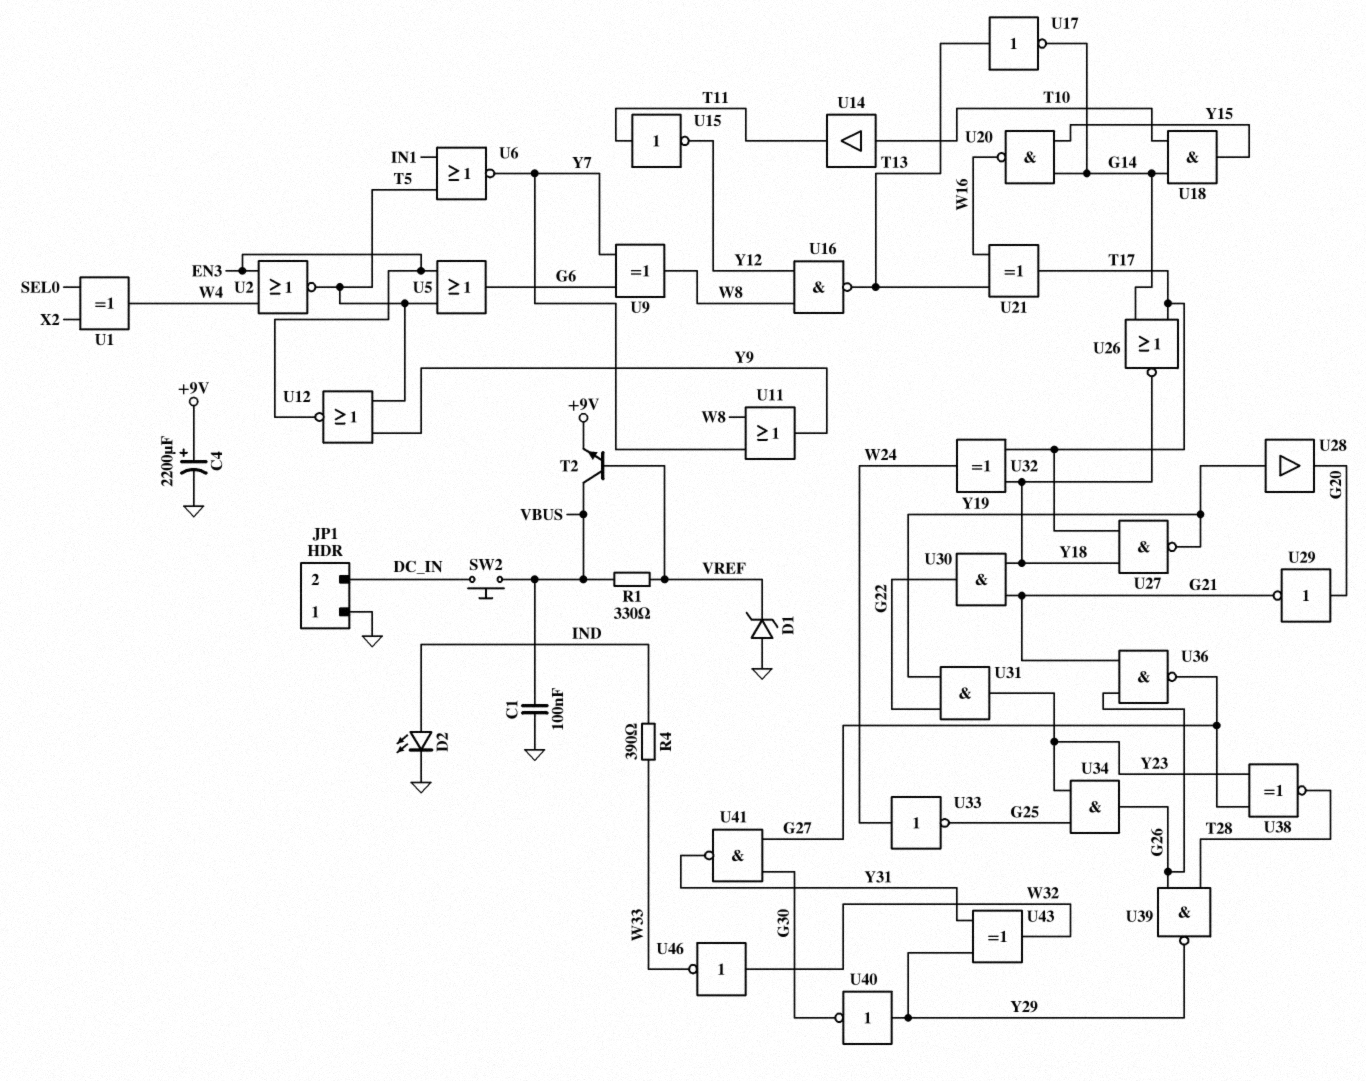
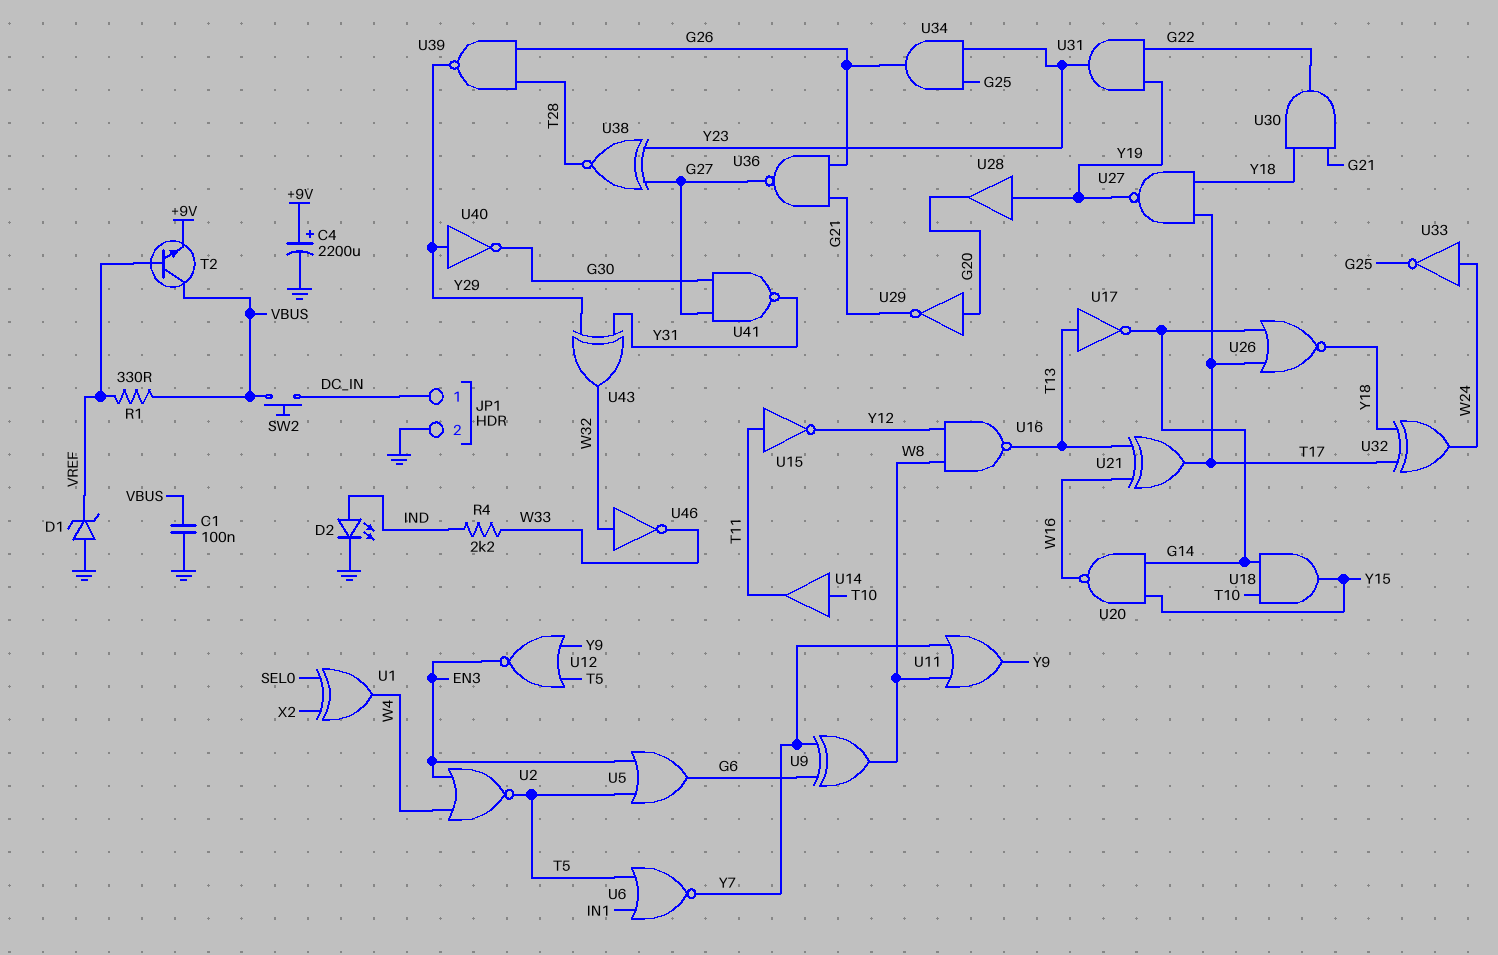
JP1 pin 1: GND -> DC_IN
JP1 pin 2: DC_IN -> GND
R4: 390 (IND, W33) -> 2.2k (IND, W33)

